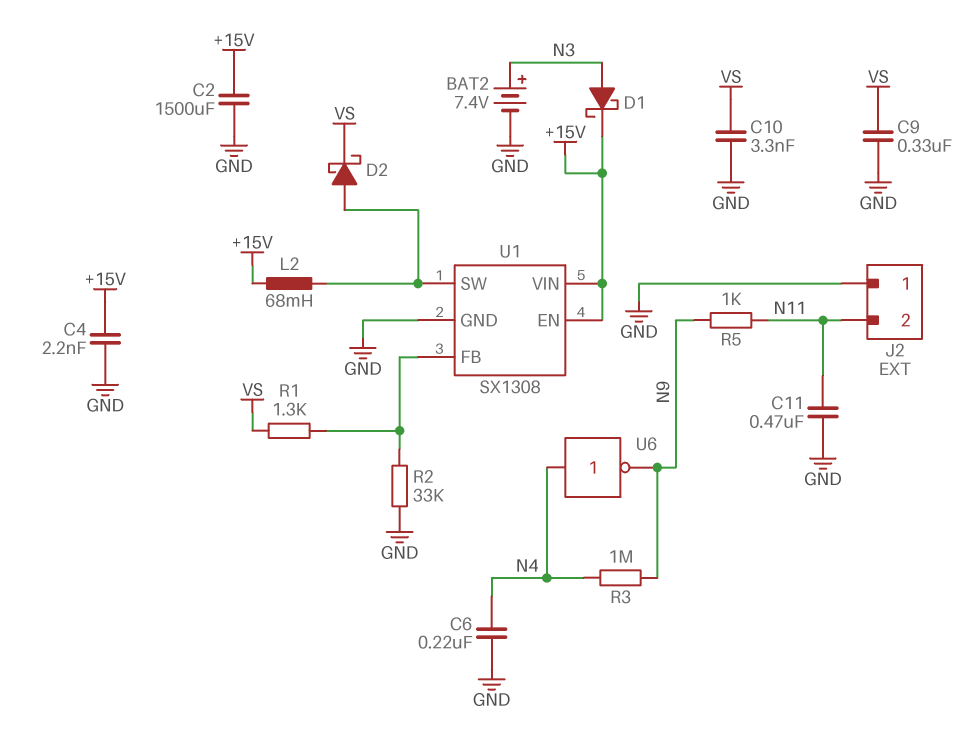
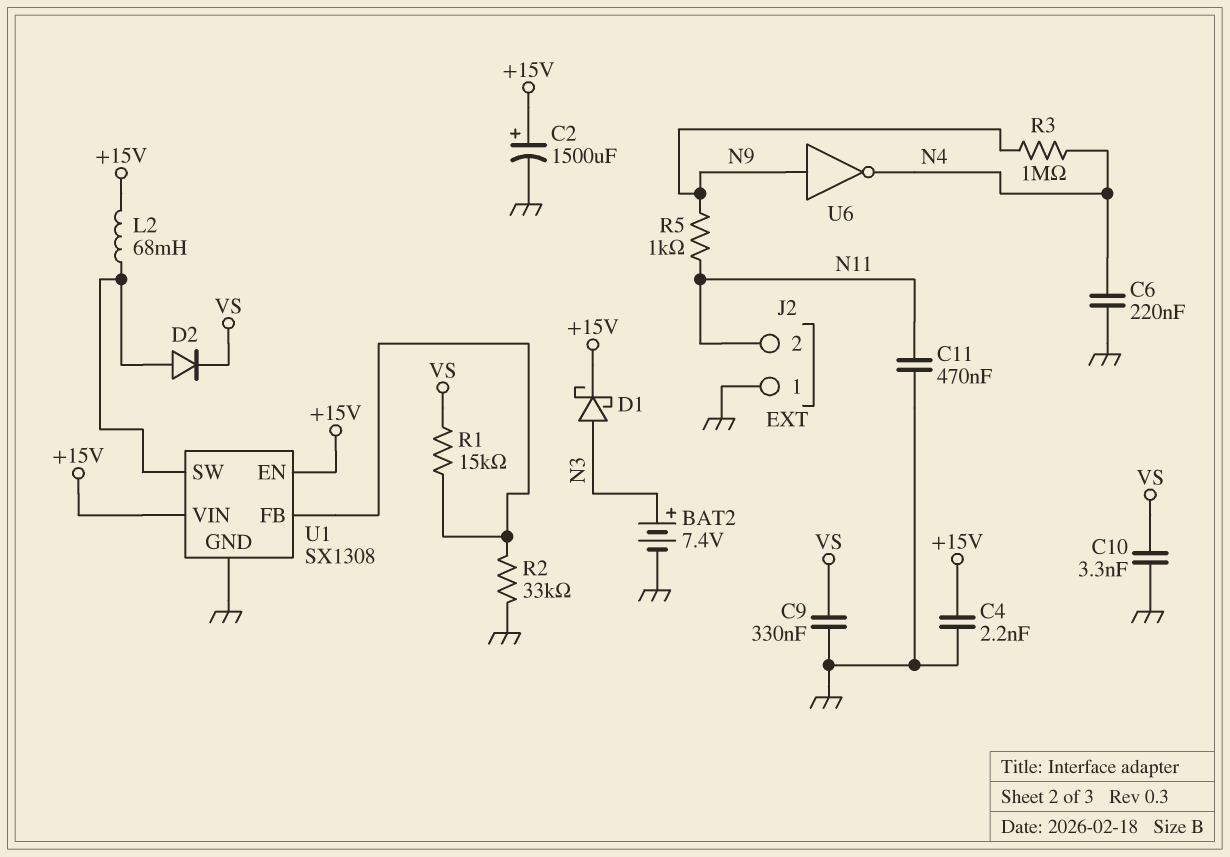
C2: 1500uF (+15V, GND) -> 1500uF (plus +15V, minus GND)
D2: schottky (A U1/SW, K VS) -> diode (A U1/SW, K VS)
R1: 1.3k (U1/FB, VS) -> 15k (U1/FB, VS)
U6: NOT (in N4, out N9) -> NOT (in N9, out N4)

